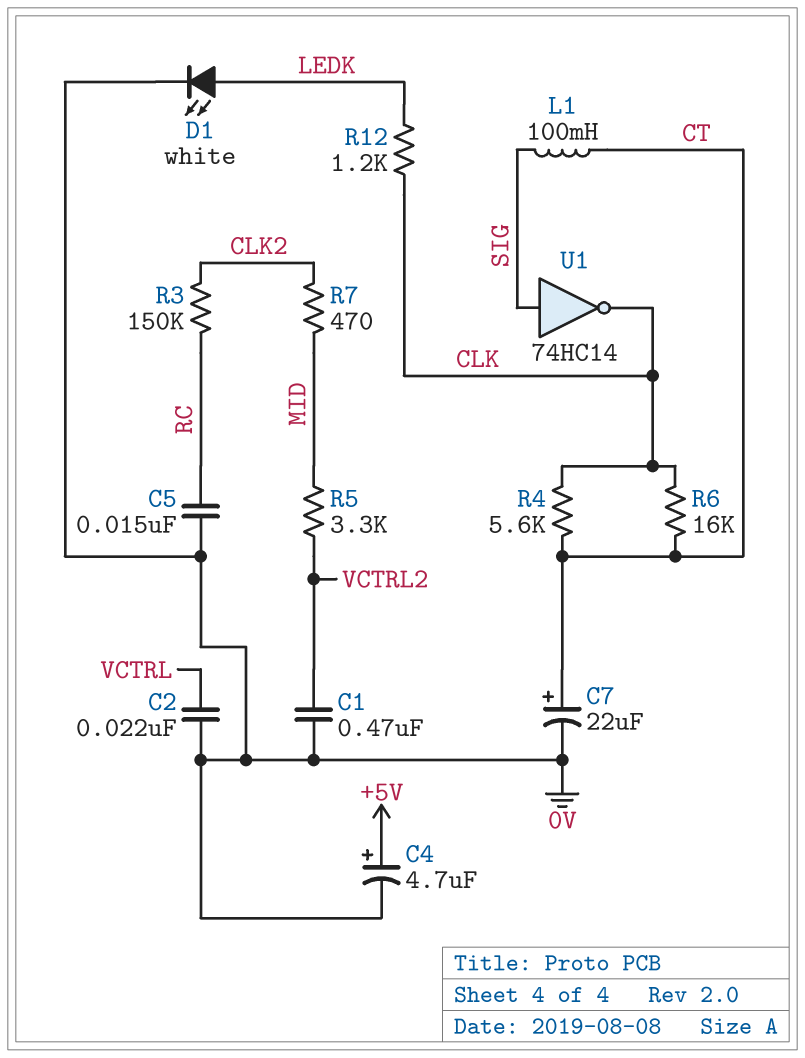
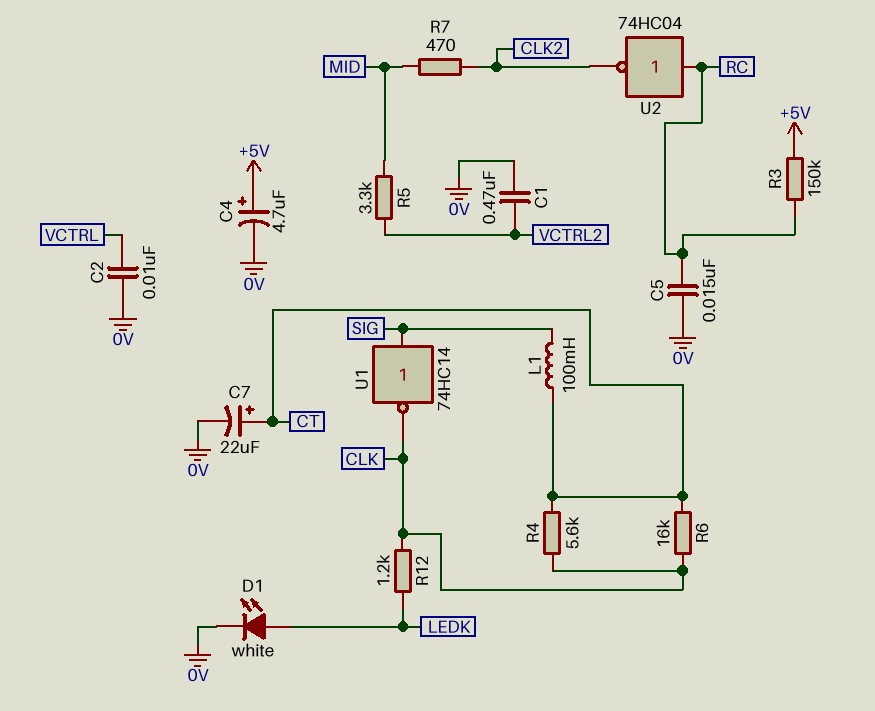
C2: 22nF (0V, VCTRL) -> 10nF (0V, VCTRL)
R3: 150k (CLK2, RC) -> 150k (+5V, RC)
U2: none -> NOT 74HC04 (in RC, out CLK2)

